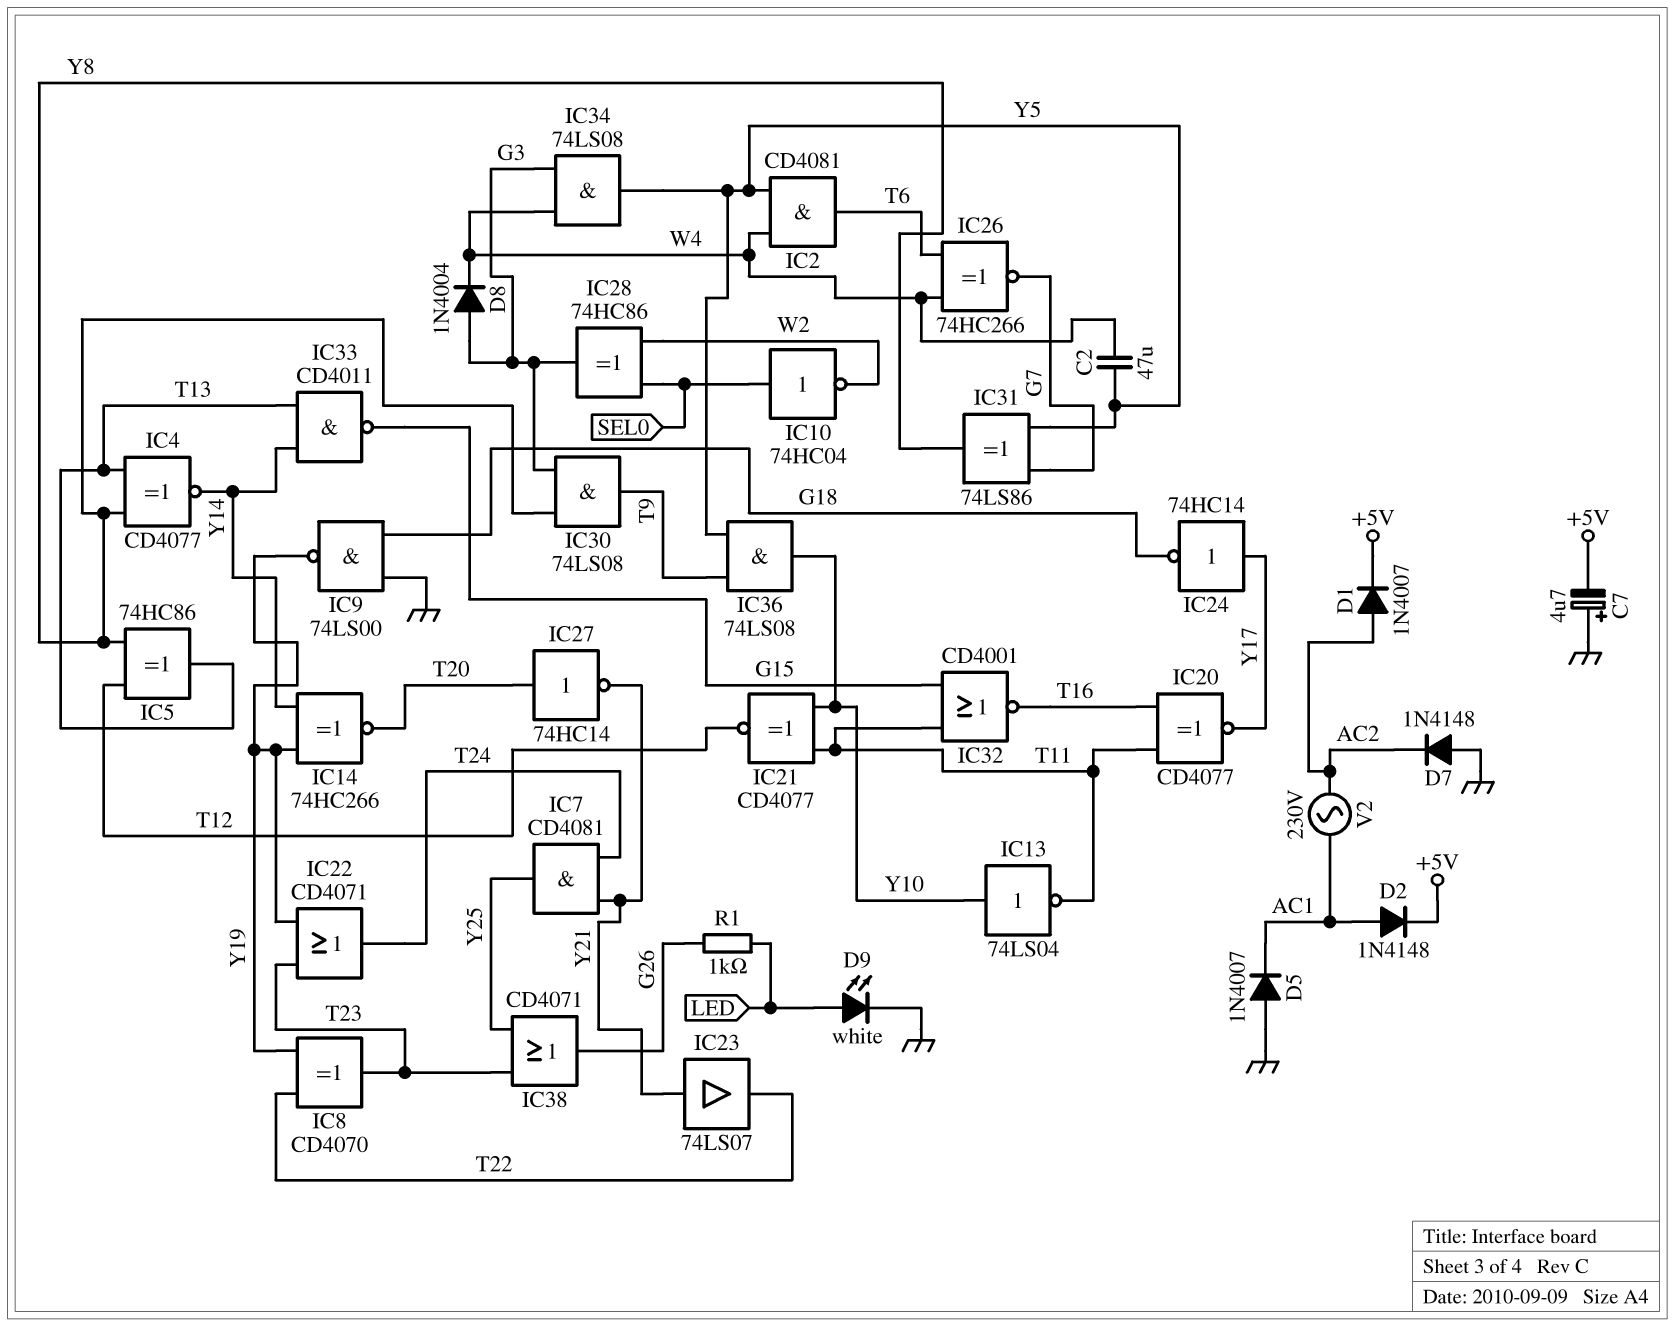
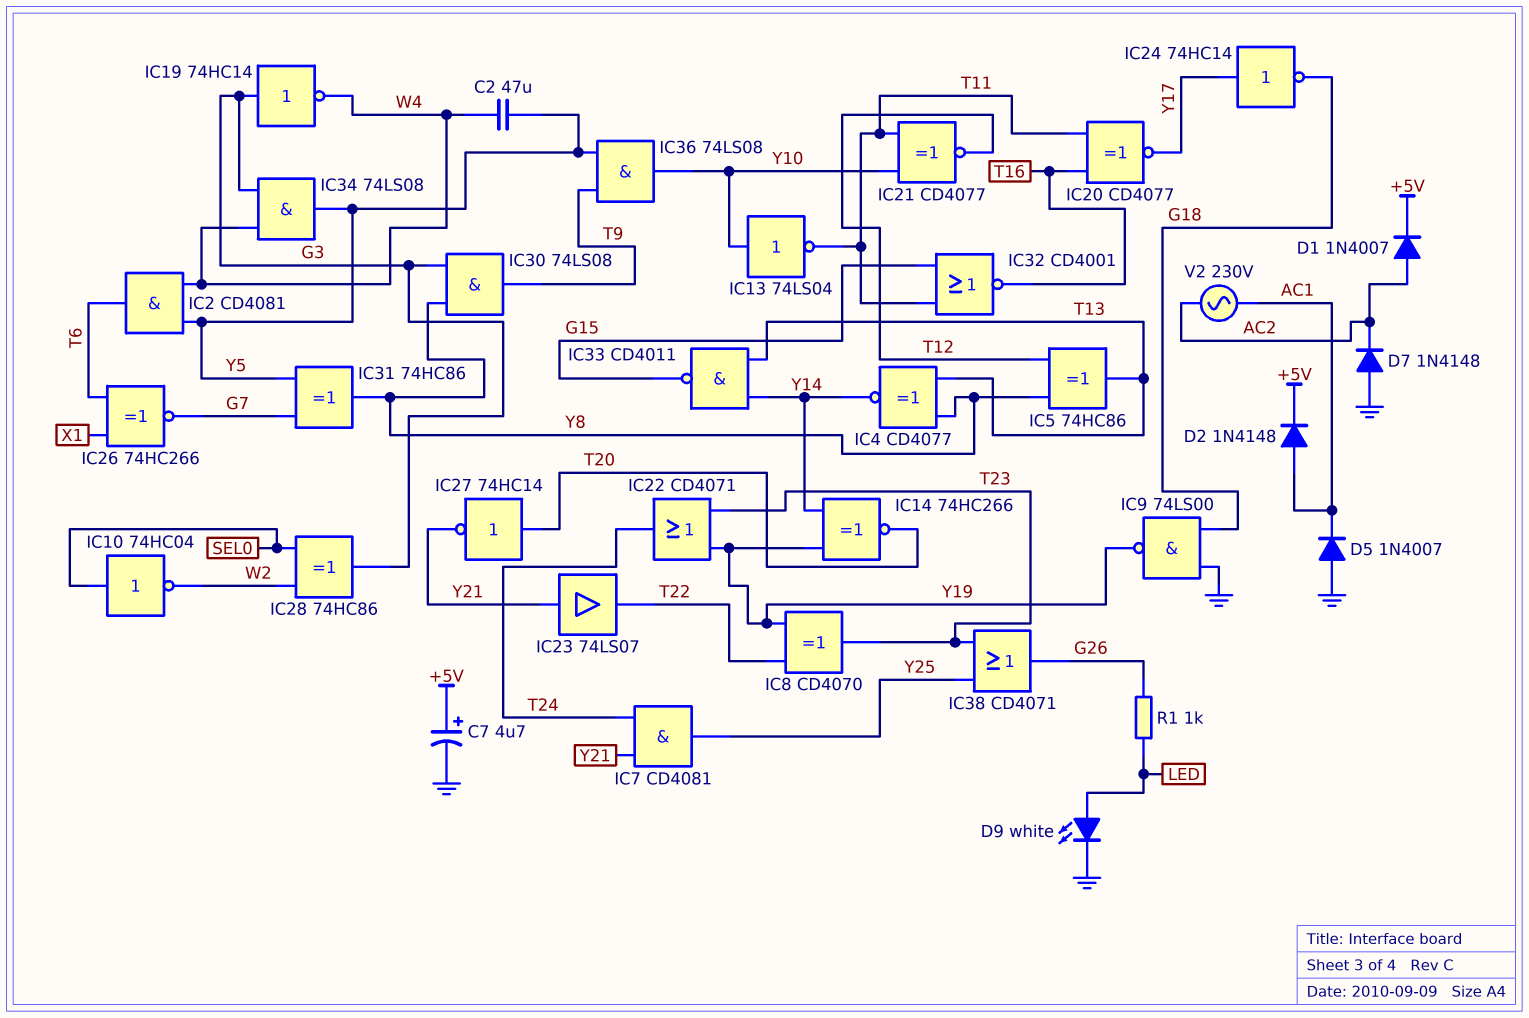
C7: 4.7uF (plus GND, minus +5V) -> 4.7uF (plus +5V, minus GND)
D8: diode 1N4004 (A G3, K W4) -> none
IC19: none -> NOT 74HC14 (in G3, out W4)
IC26: XNOR 74HC266 (in T6, in W4, out G7) -> XNOR 74HC266 (in T6, in X1, out G7)
IC31: XOR 74LS86 (in G7, in Y5, out Y8) -> XOR 74HC86 (in G7, in Y5, out Y8)

